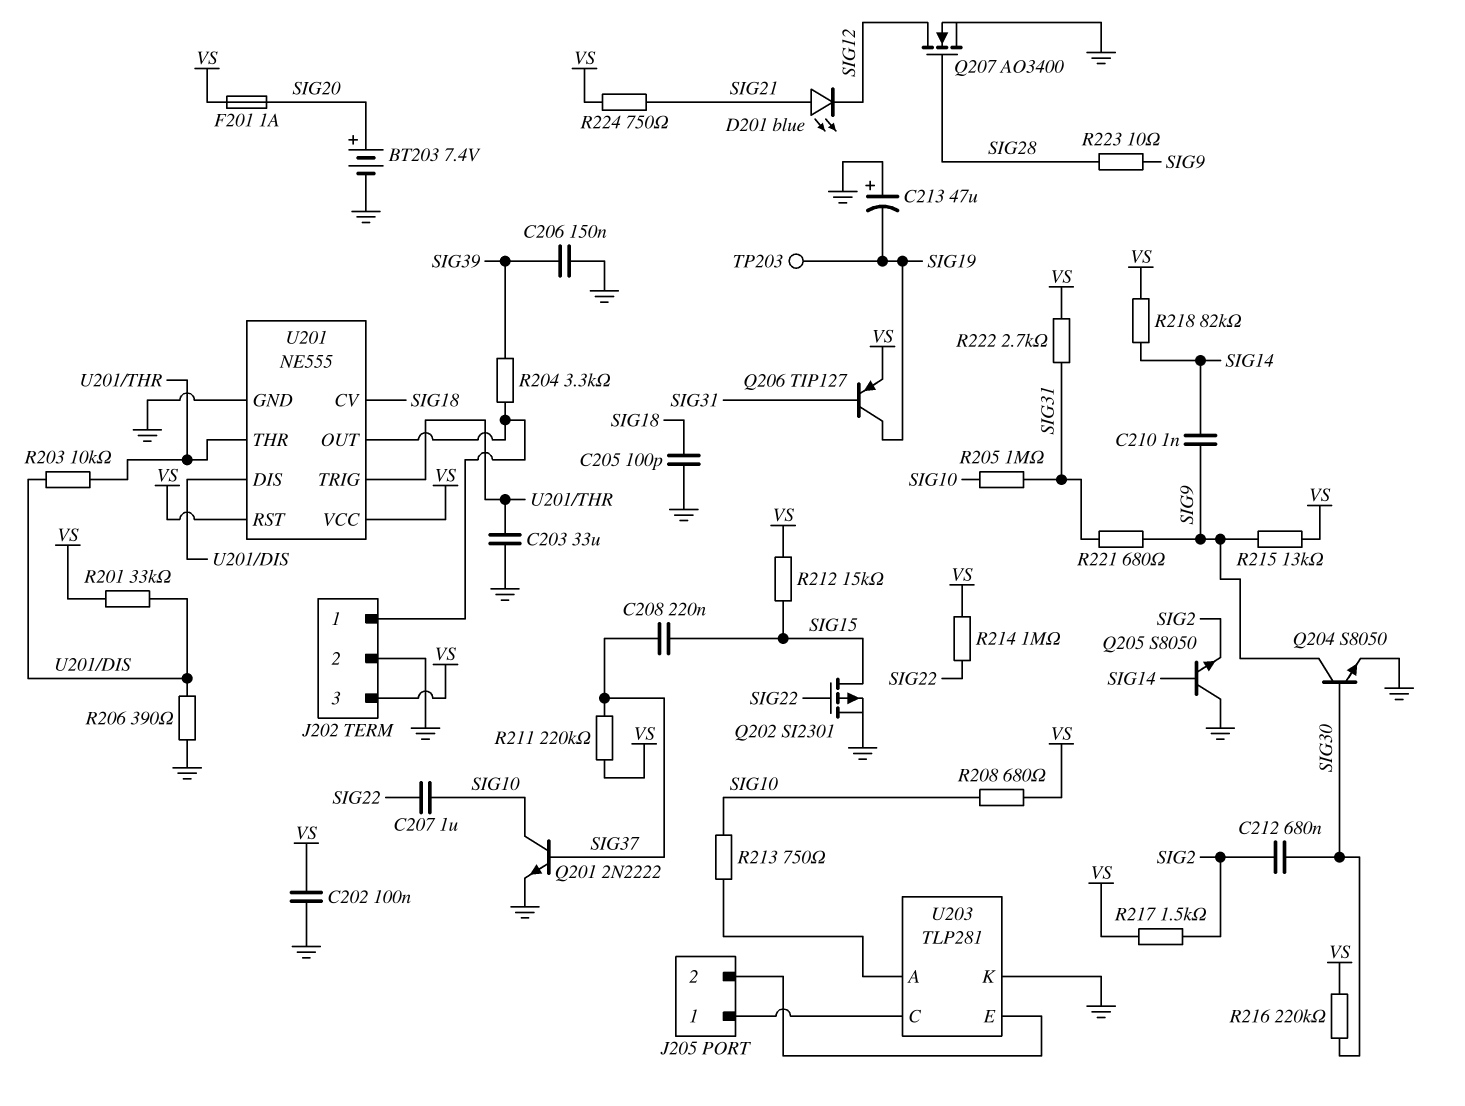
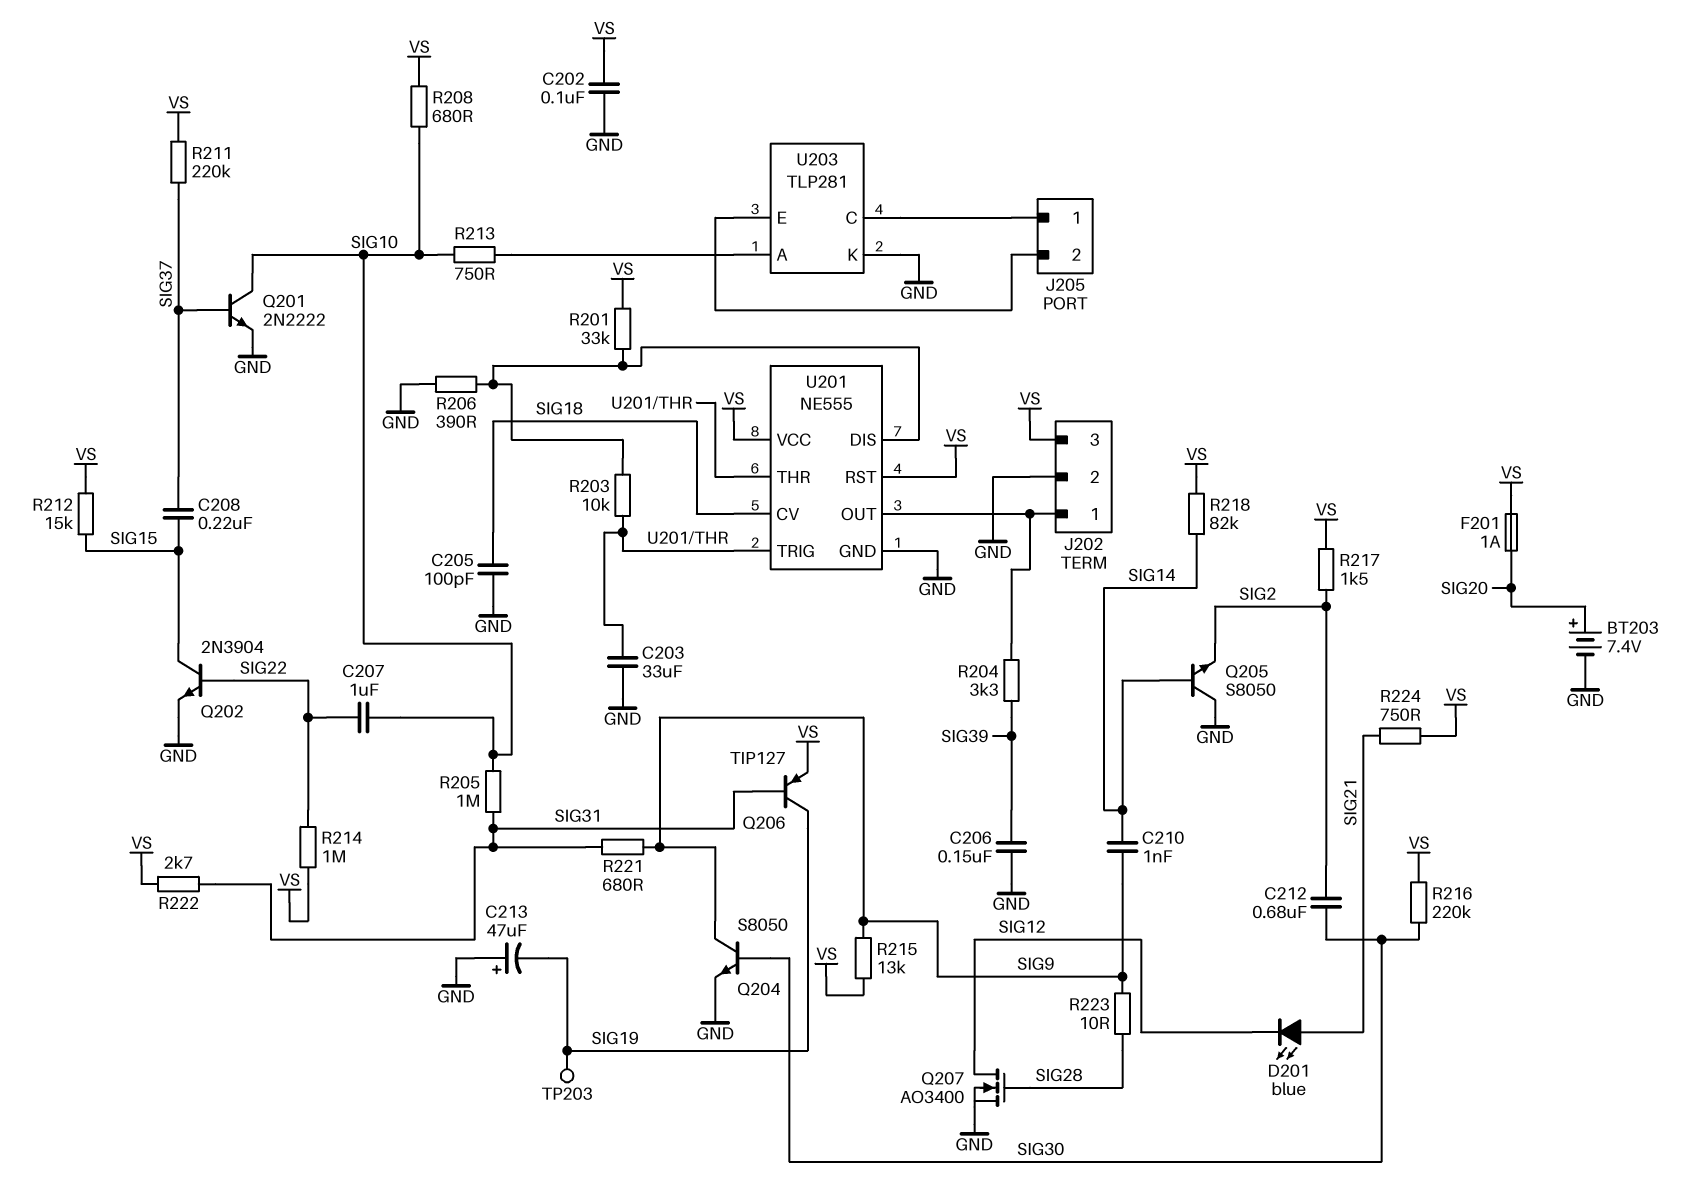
Q202: PMOS SI2301 (G SIG22, D SIG15, S GND) -> NPN 2N3904 (B SIG22, C SIG15, E GND)

